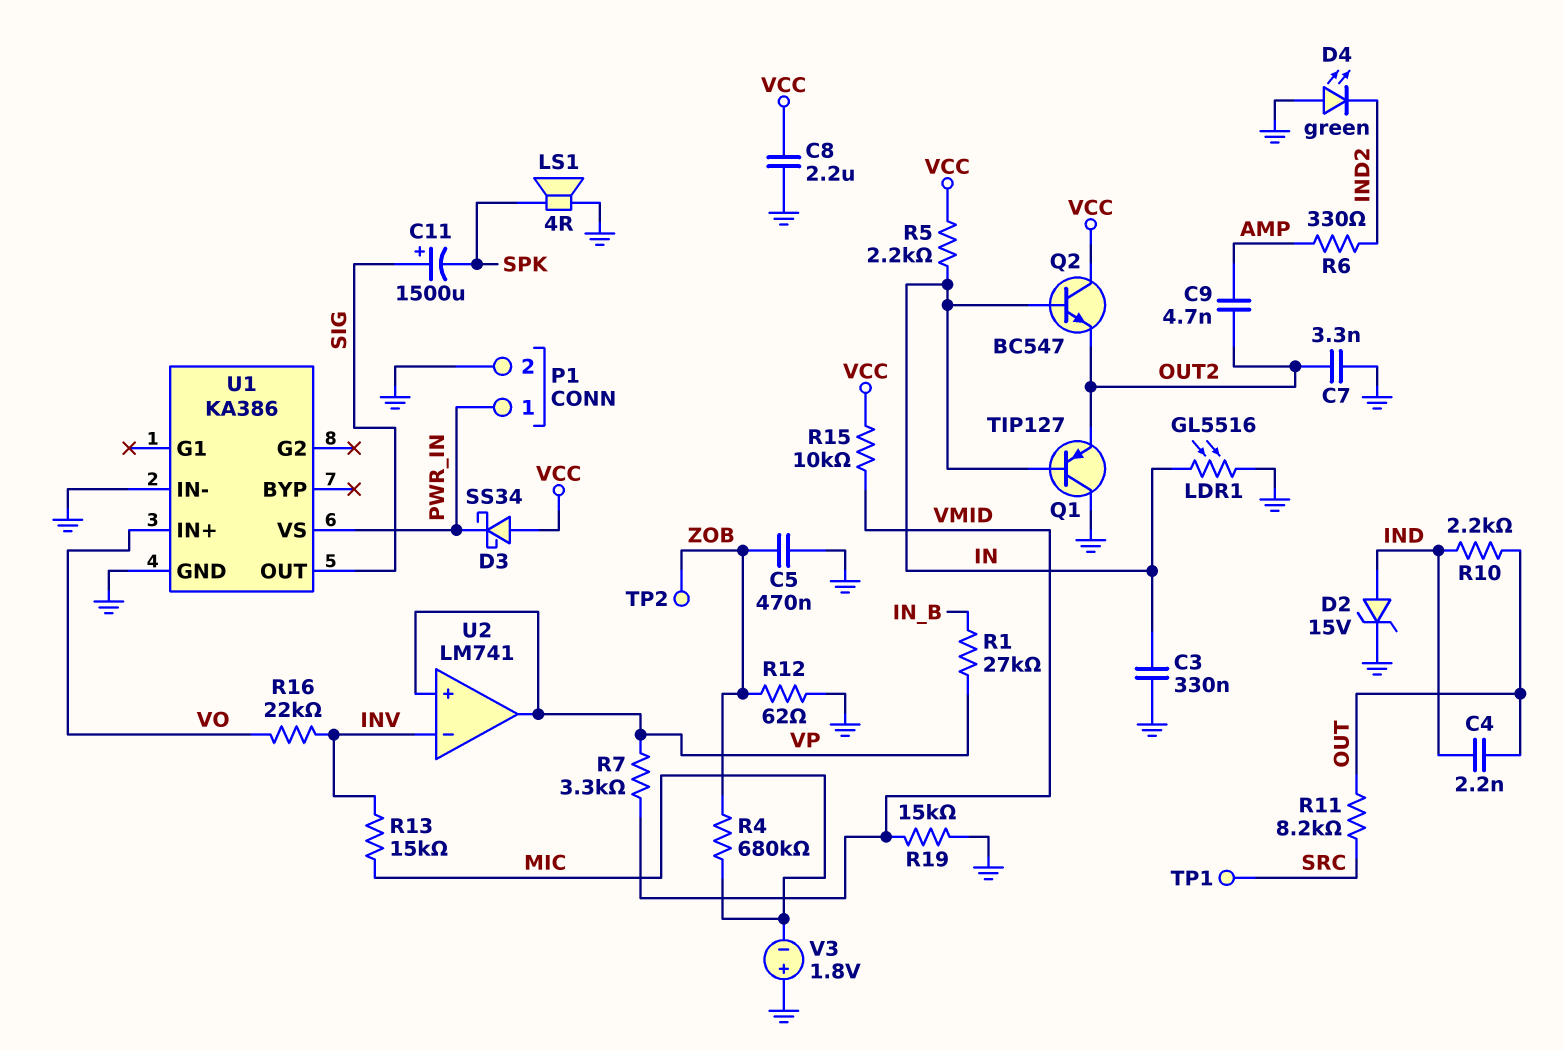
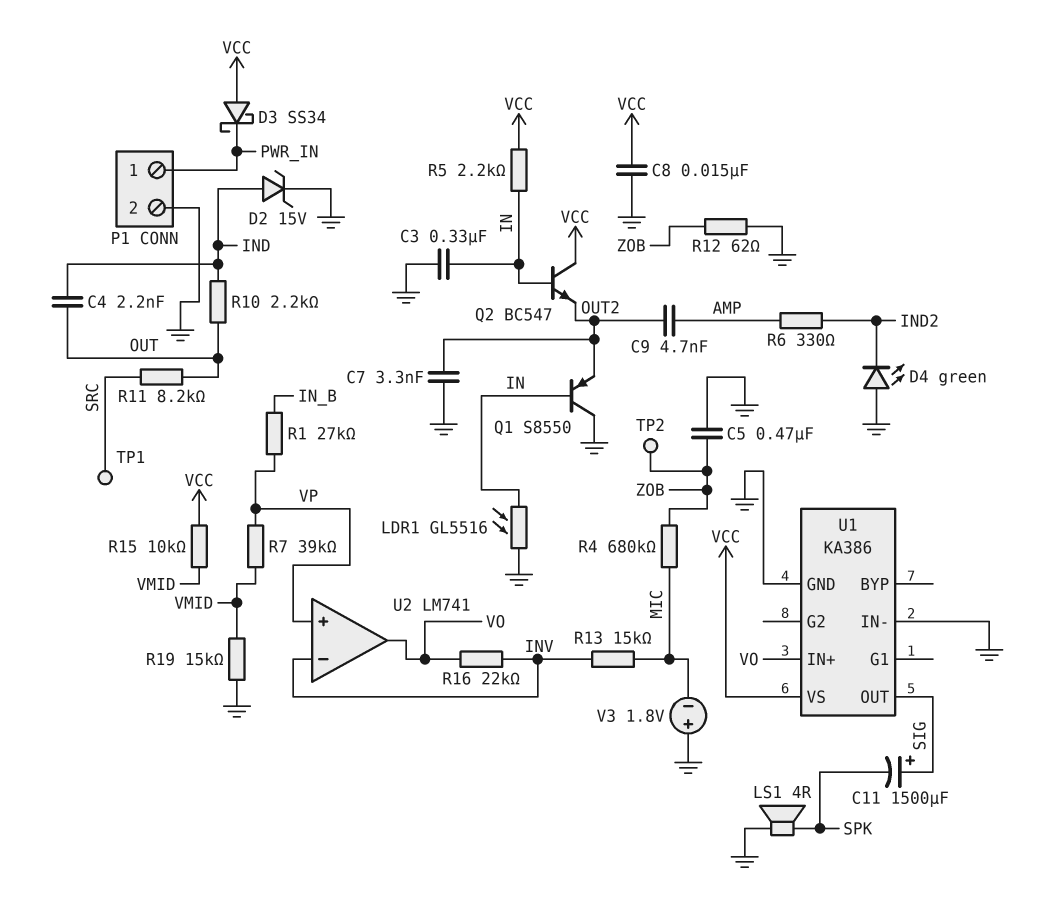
C8: 2.2uF (GND, VCC) -> 15nF (GND, VCC)
Q1: PNP TIP127 (B IN, C GND, E OUT2) -> PNP S8550 (B IN, C GND, E OUT2)
R7: 3.3k (VMID, VP) -> 39k (VMID, VP)
U1 pin VS: PWR_IN -> VCC
U2 pin out: VP -> VO

